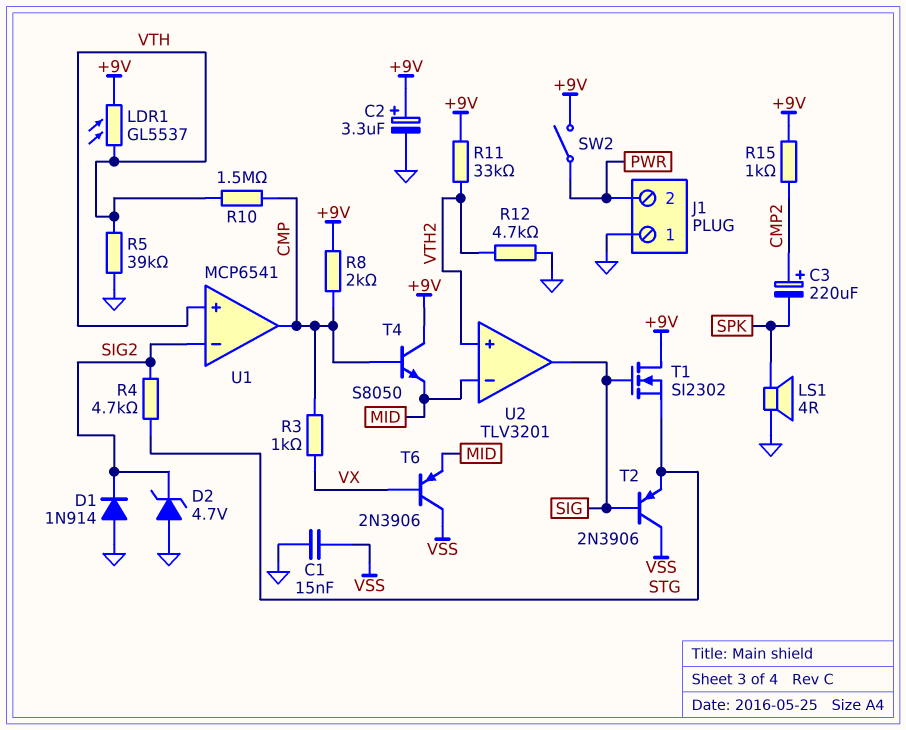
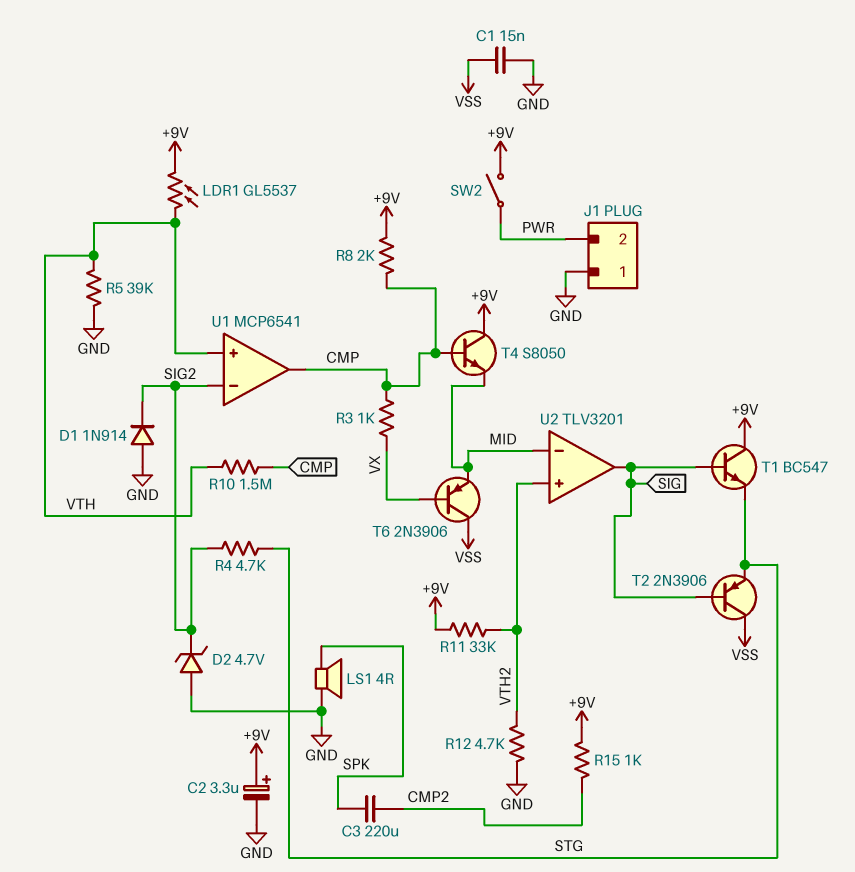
C3: 220uF (plus CMP2, minus SPK) -> 220uF (CMP2, SPK)
T1: NMOS SI2302 (G SIG, D +9V, S STG) -> NPN BC547 (B SIG, C +9V, E STG)

